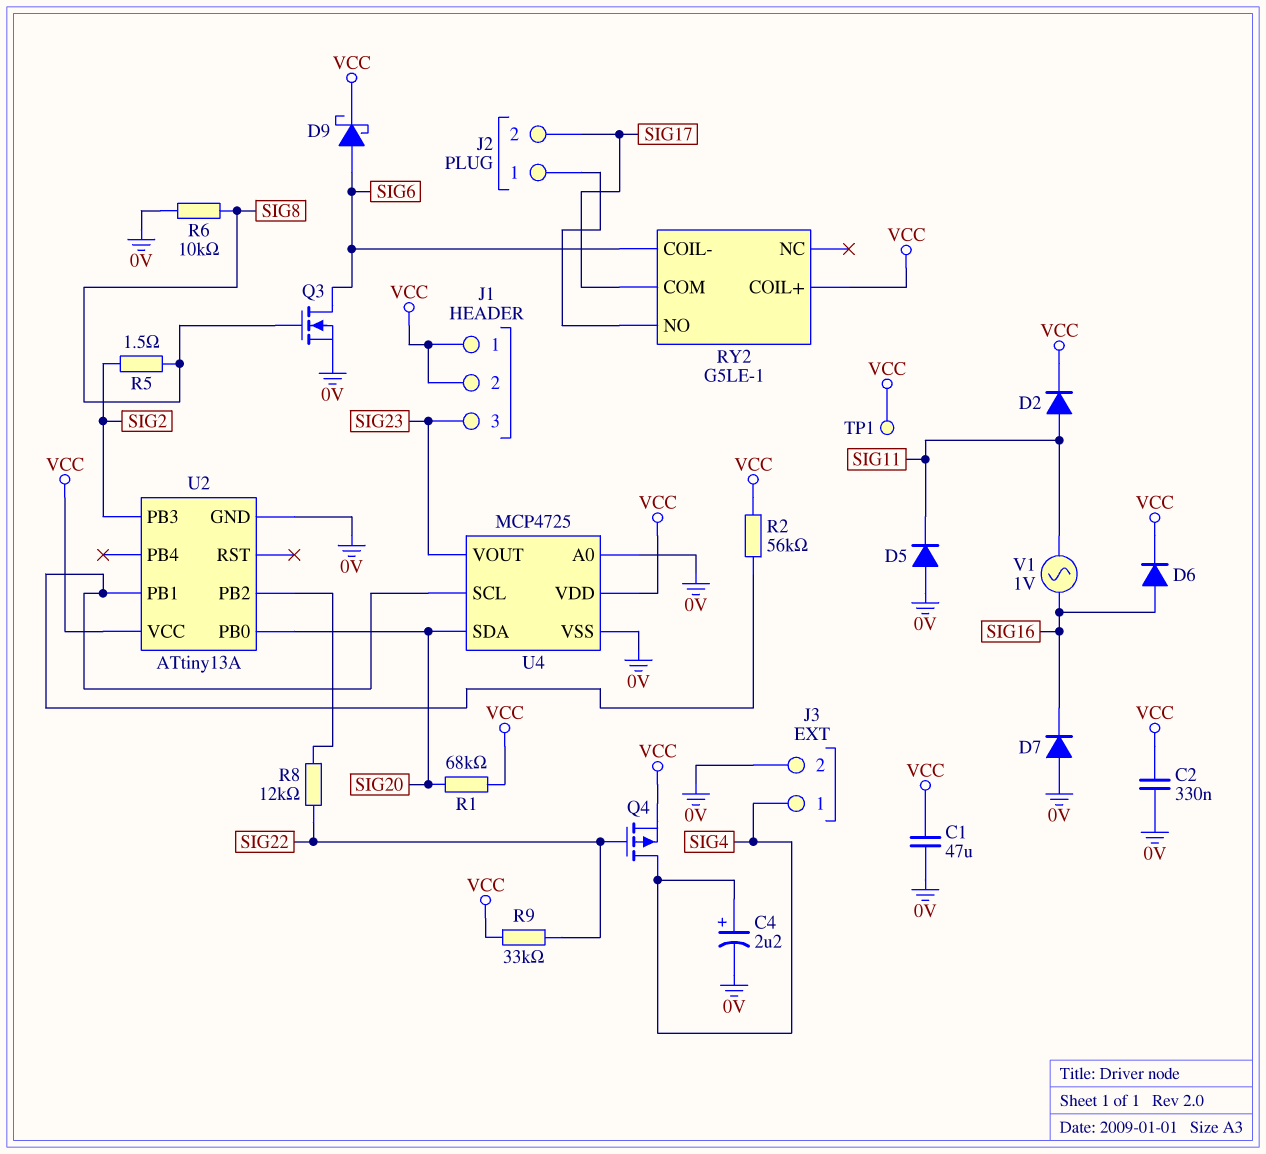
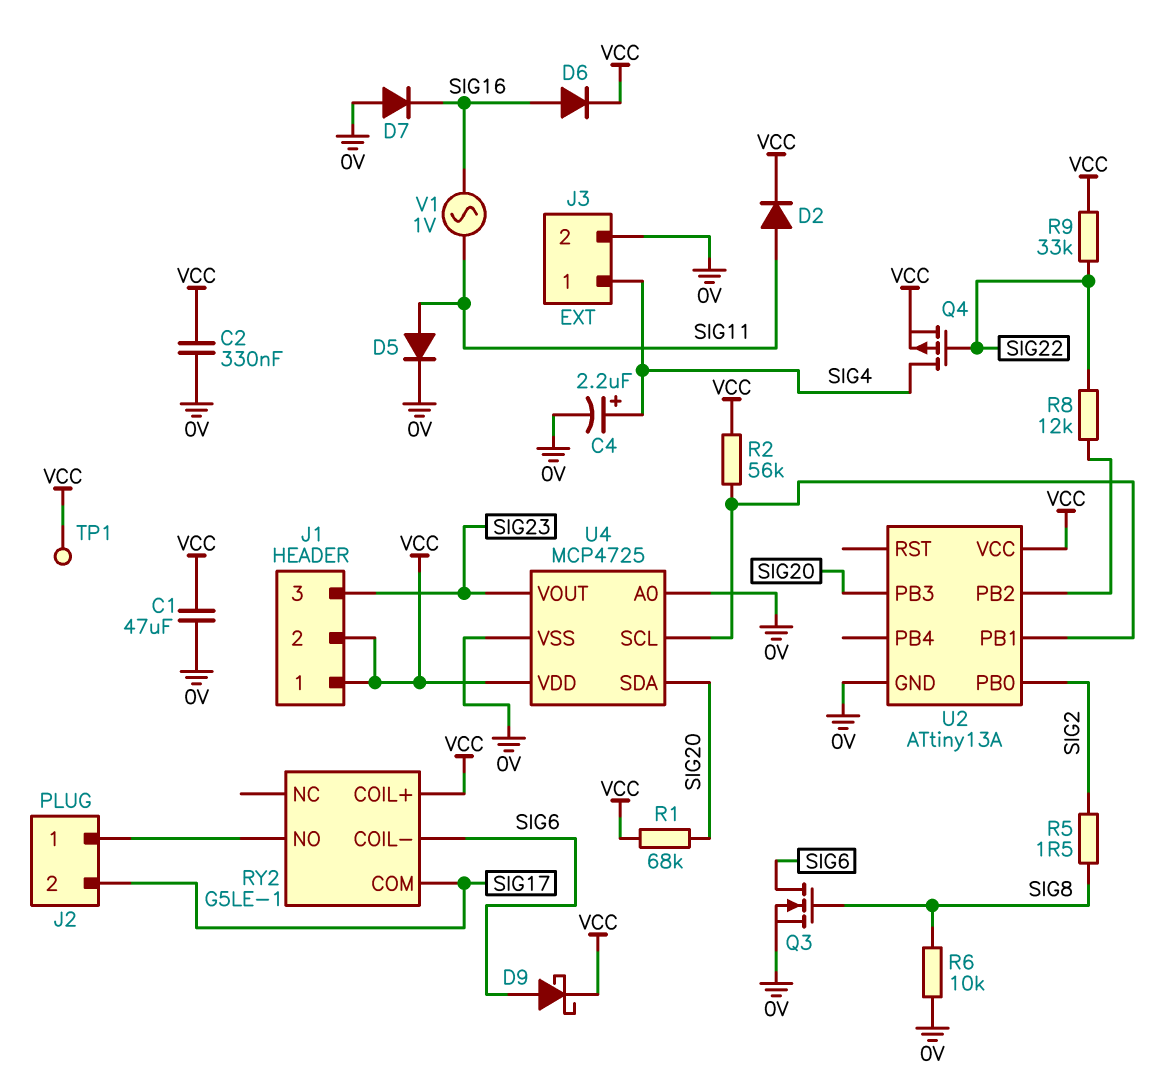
D5: diode (A 0V, K SIG11) -> diode (A SIG11, K 0V)
U2 pin PB0: SIG20 -> SIG2
U2 pin PB3: SIG2 -> SIG20

